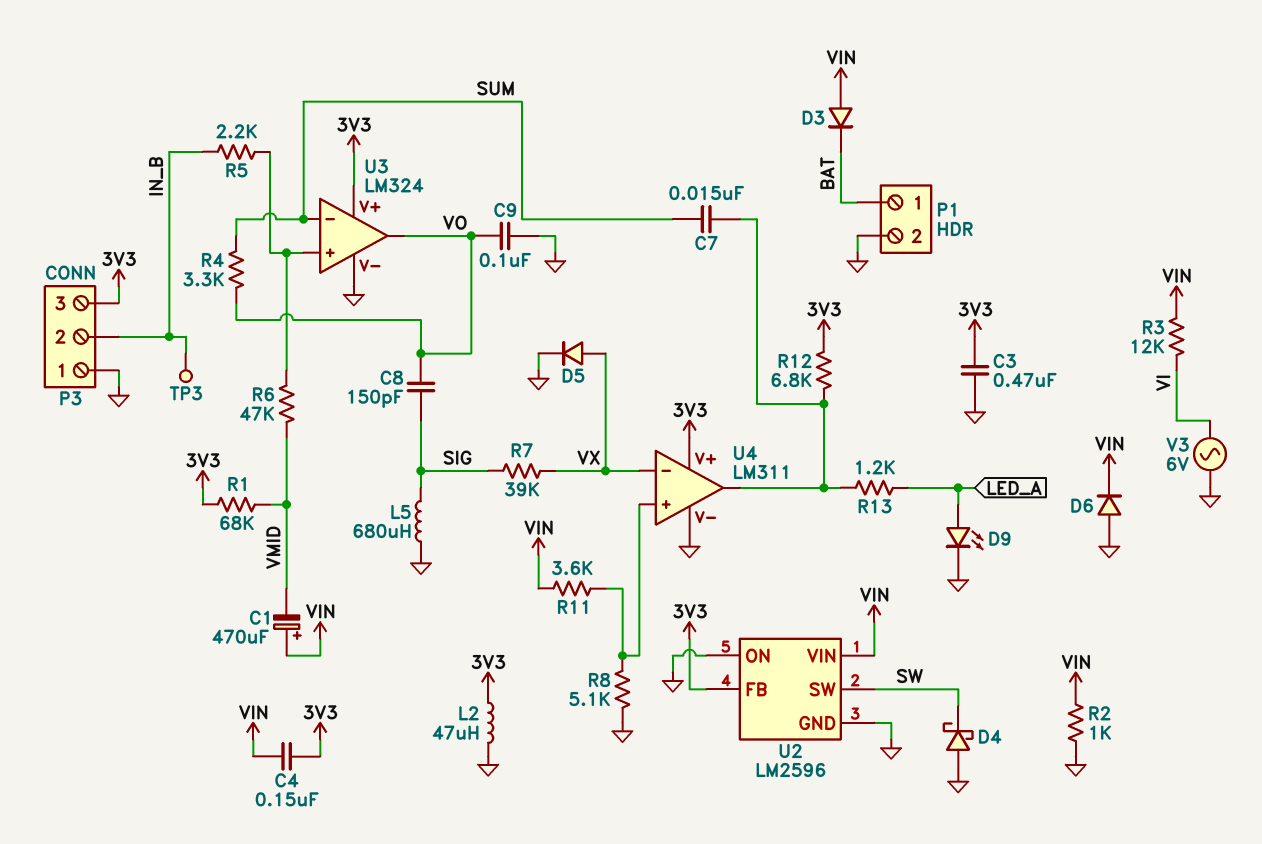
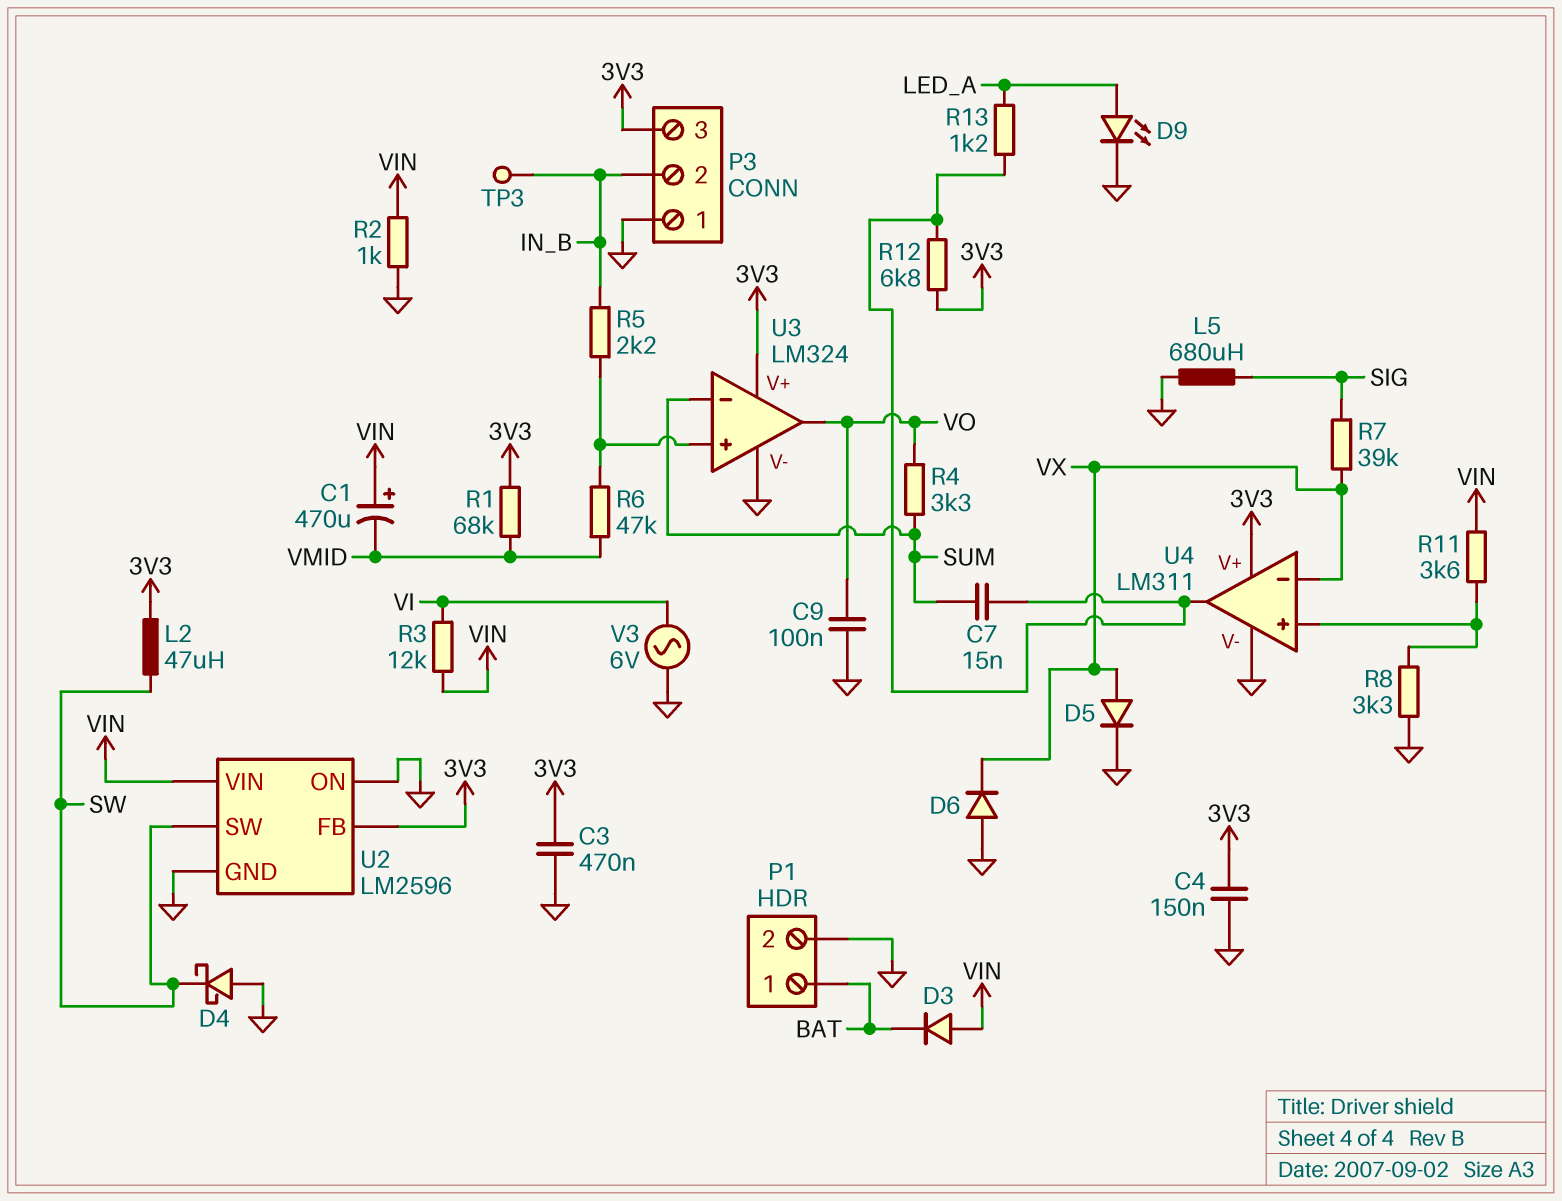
C4: 150nF (3V3, VIN) -> 150nF (3V3, GND)
C8: 150pF (SIG, VO) -> none
D6: diode (A GND, K VIN) -> diode (A GND, K VX)
L2: 47uH (3V3, GND) -> 47uH (3V3, SW)
R8: 5.1k (GND, U4/in+) -> 3.3k (GND, U4/in+)

